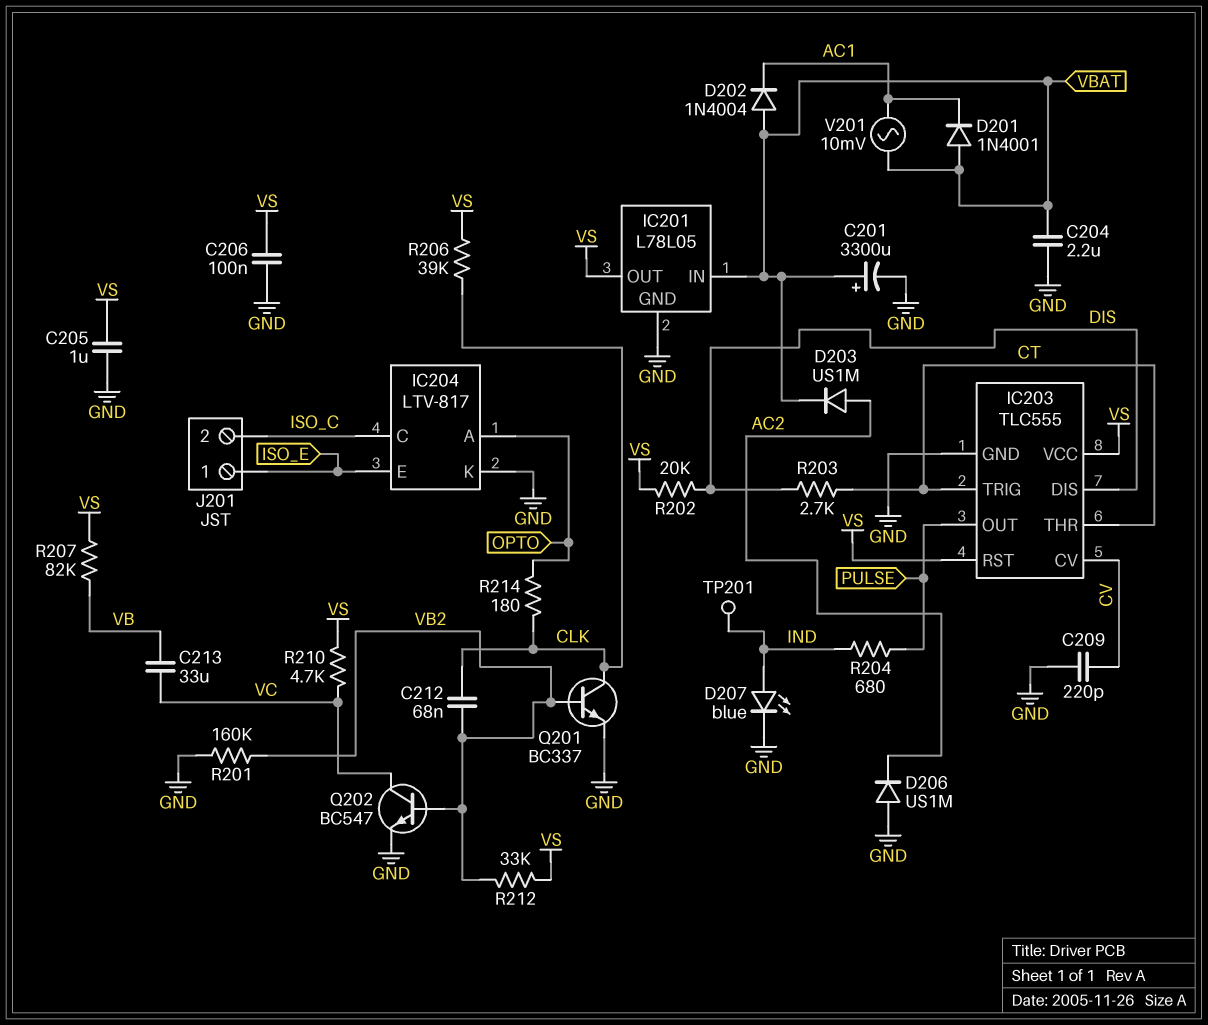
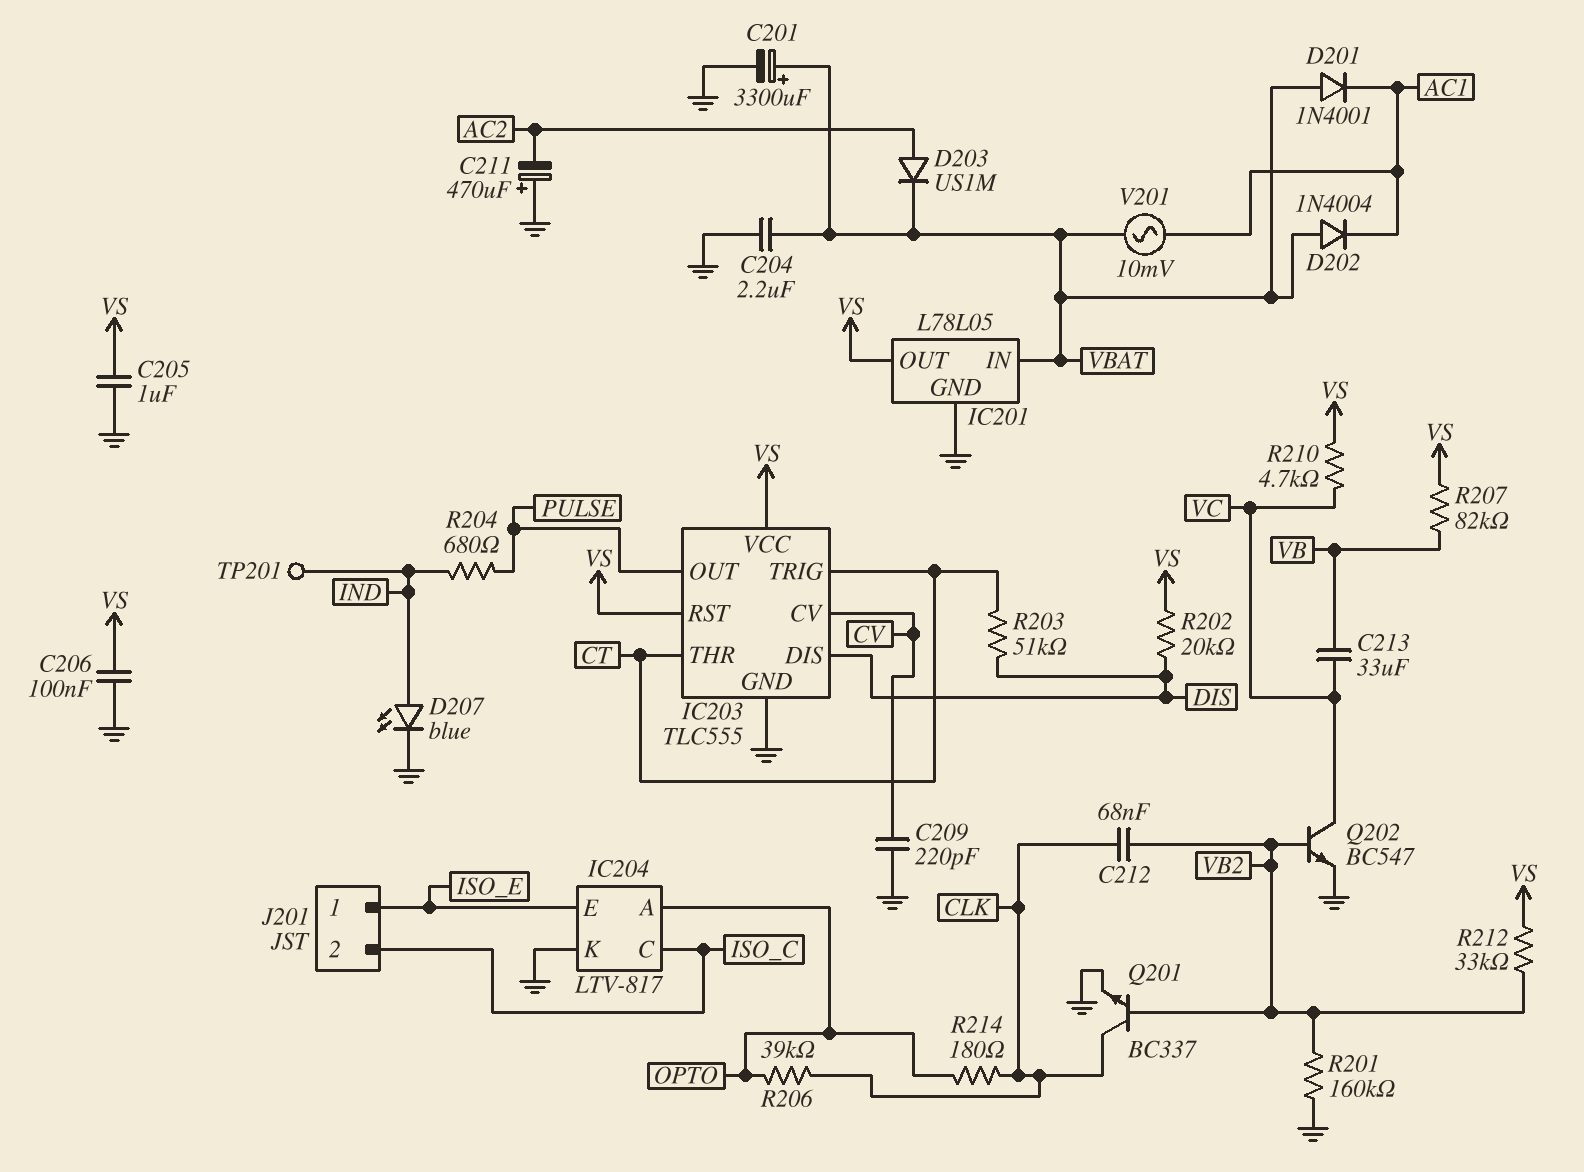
C211: none -> 470uF (plus GND, minus AC2)
D206: diode US1M (A GND, K AC2) -> none
R203: 2.7k (CT, DIS) -> 51k (CT, DIS)
R206: 39k (CLK, VS) -> 39k (CLK, OPTO)

